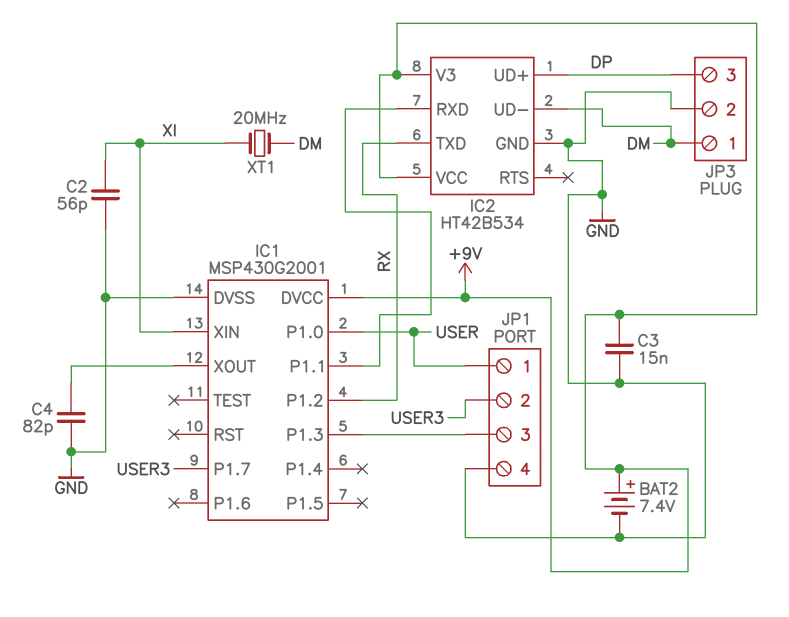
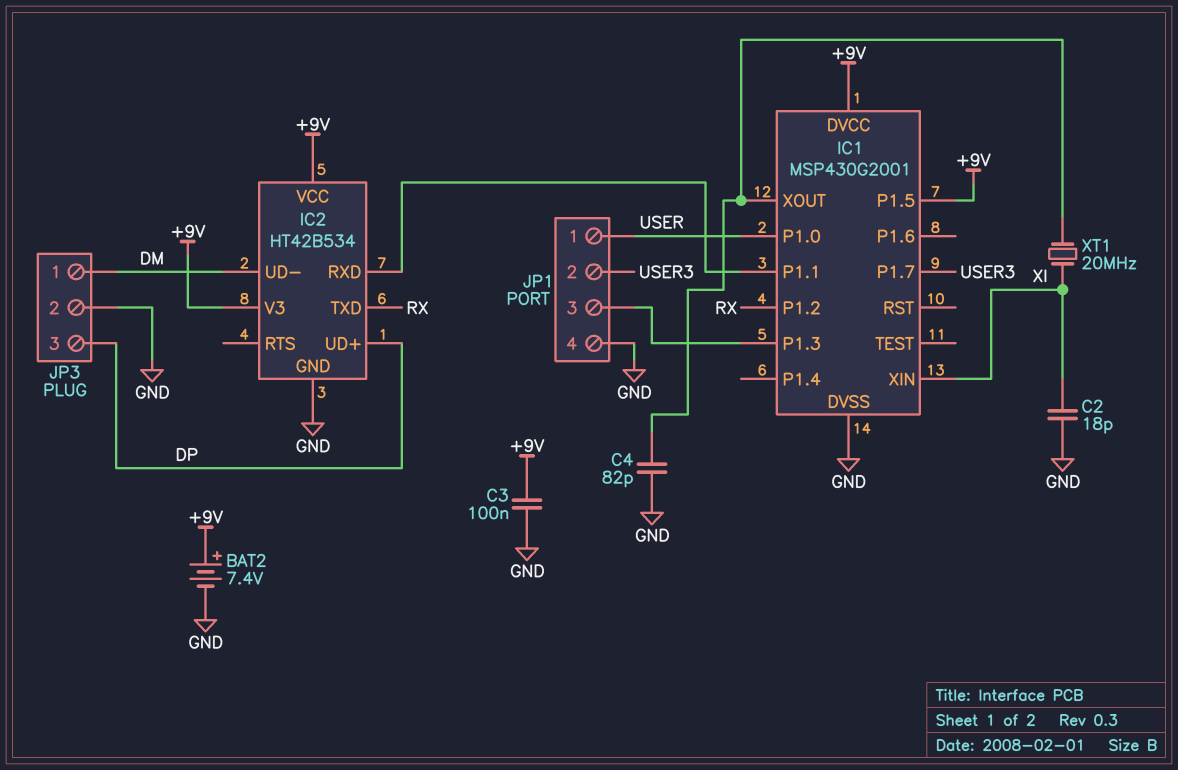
C2: 56pF (GND, XI) -> 18pF (GND, XI)
C3: 15nF (+9V, GND) -> 100nF (+9V, GND)
IC1 pin P1.5: none -> +9V
XT1: 20MHz (DM, XI) -> 20MHz (IC1/XOUT, XI)

